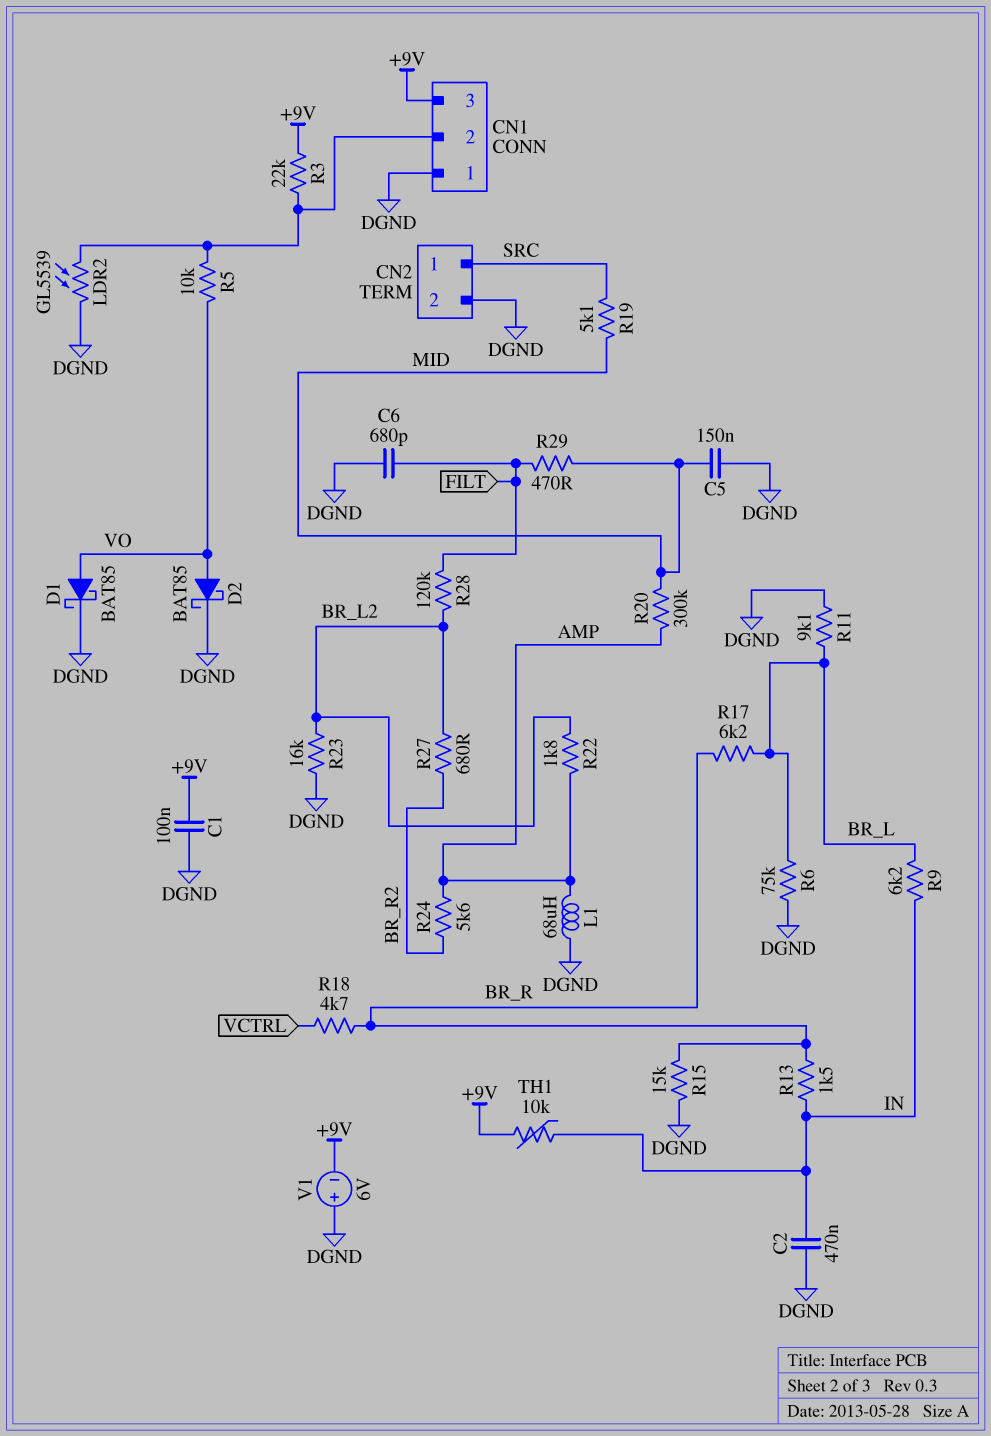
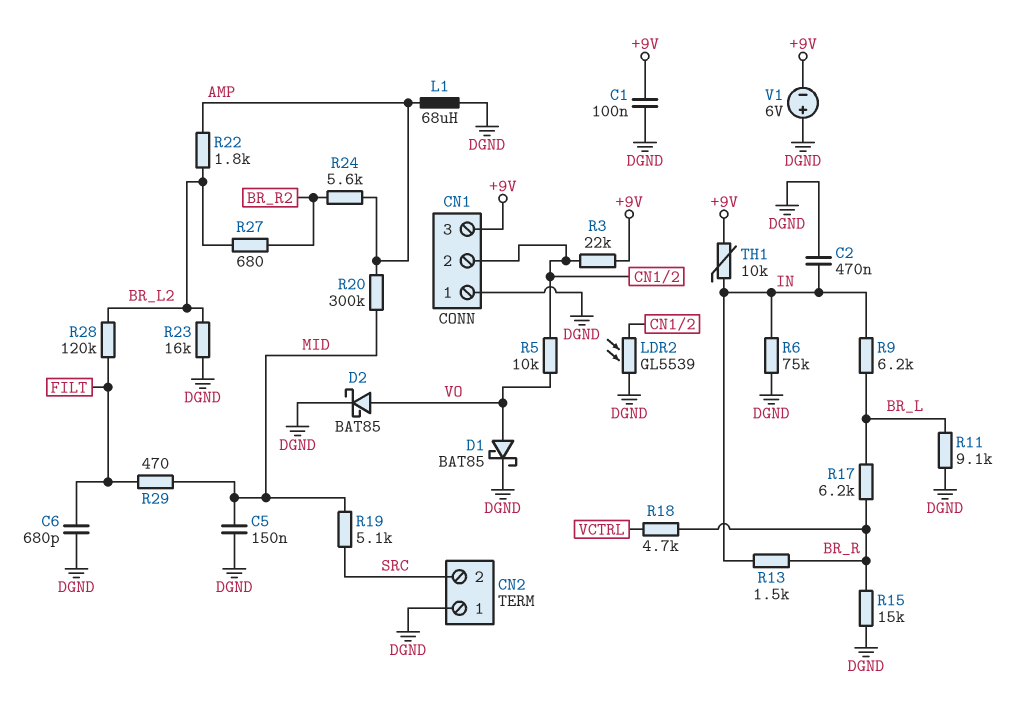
CN2 pin 1: SRC -> DGND
CN2 pin 2: DGND -> SRC
R6: 75k (BR_L, DGND) -> 75k (DGND, IN)

